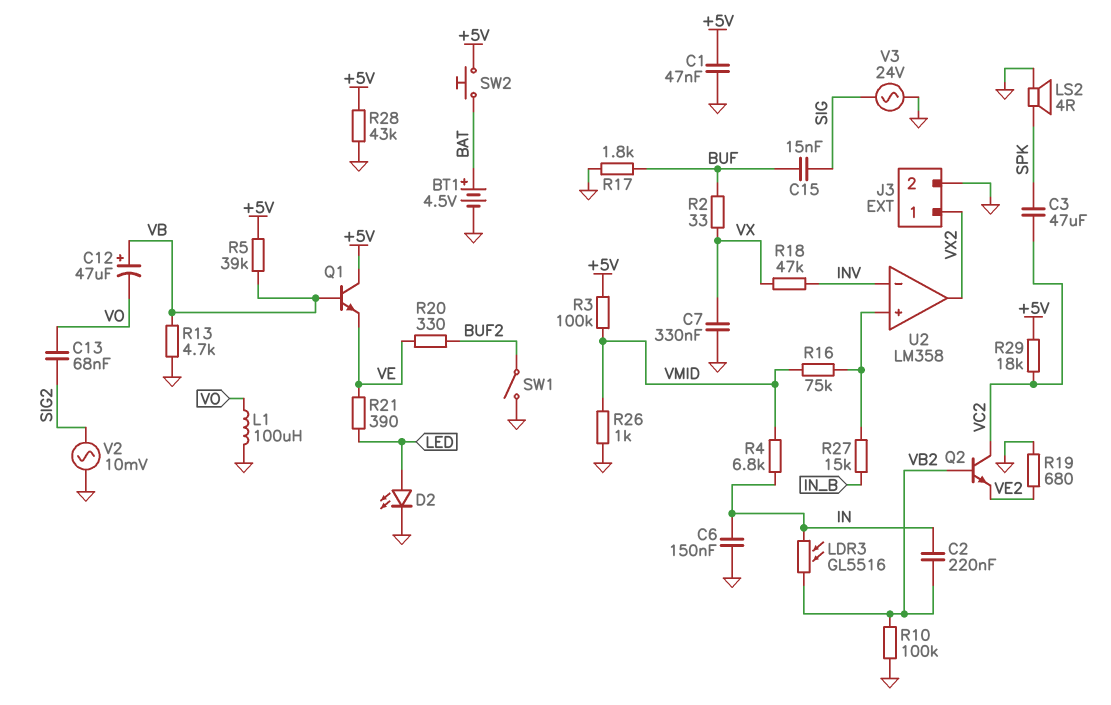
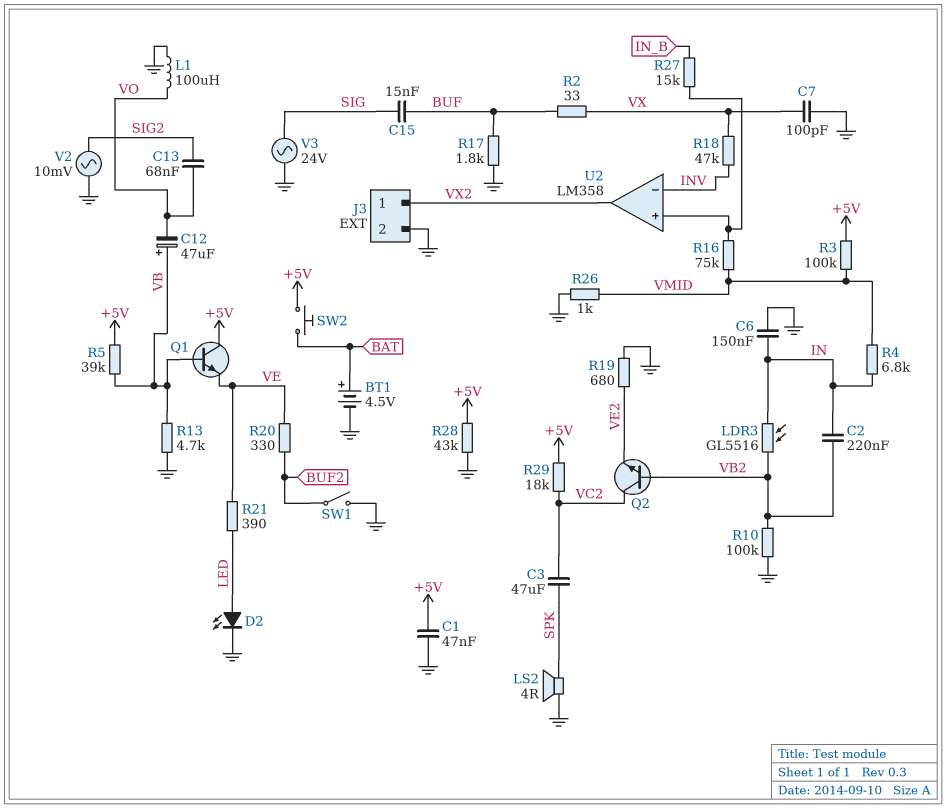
C7: 330nF (GND, VX) -> 100pF (GND, VX)

